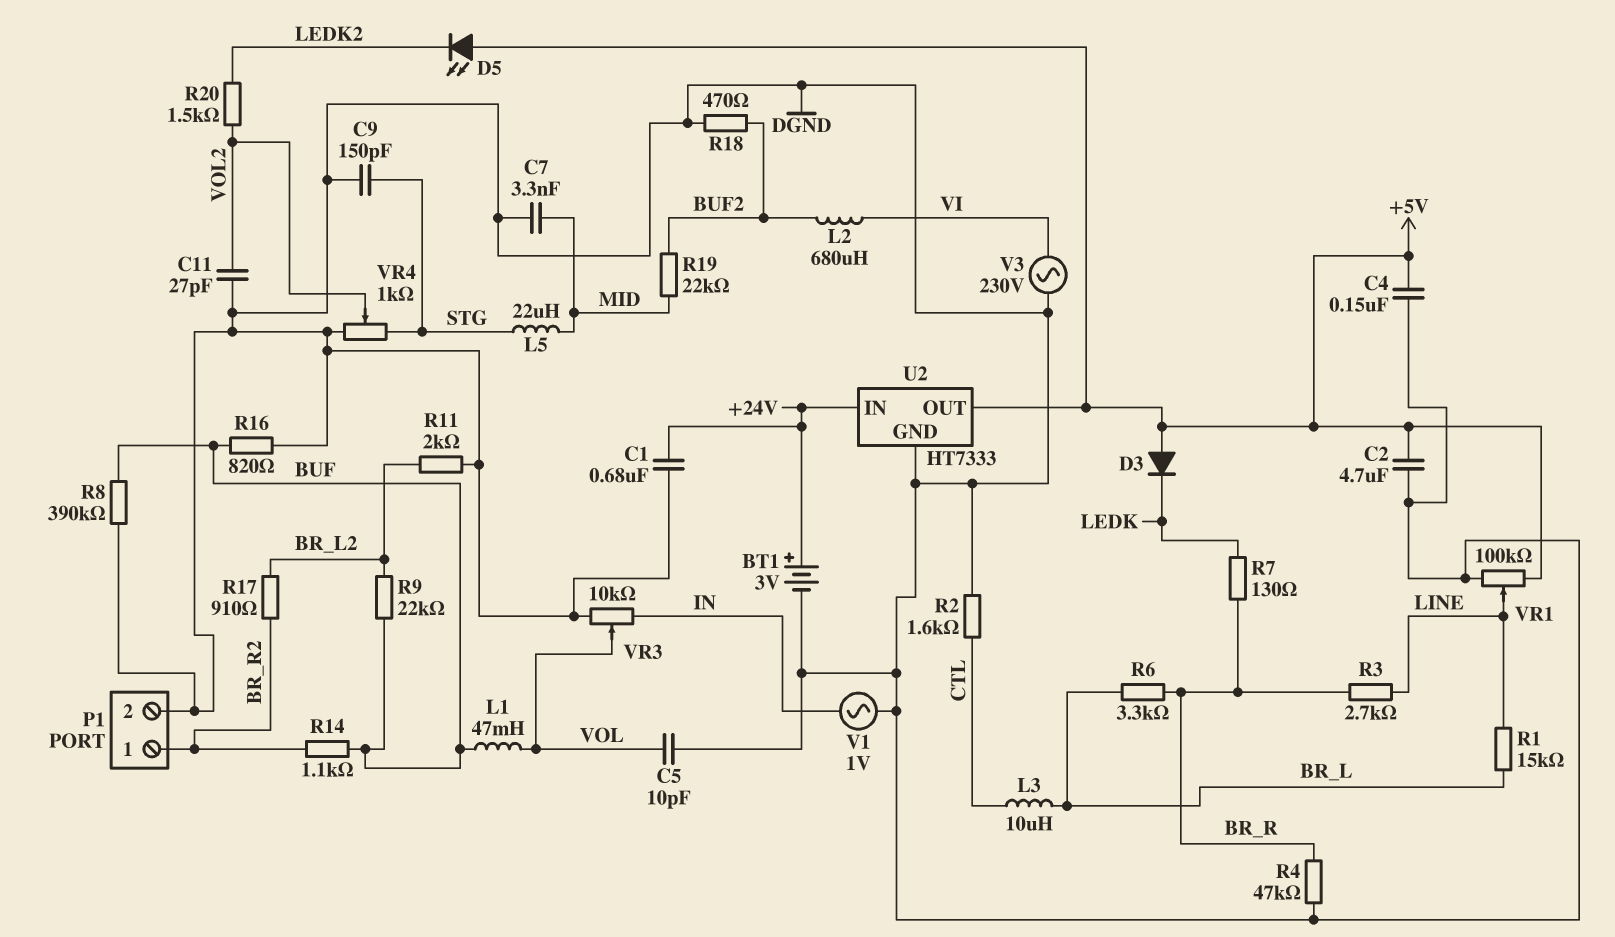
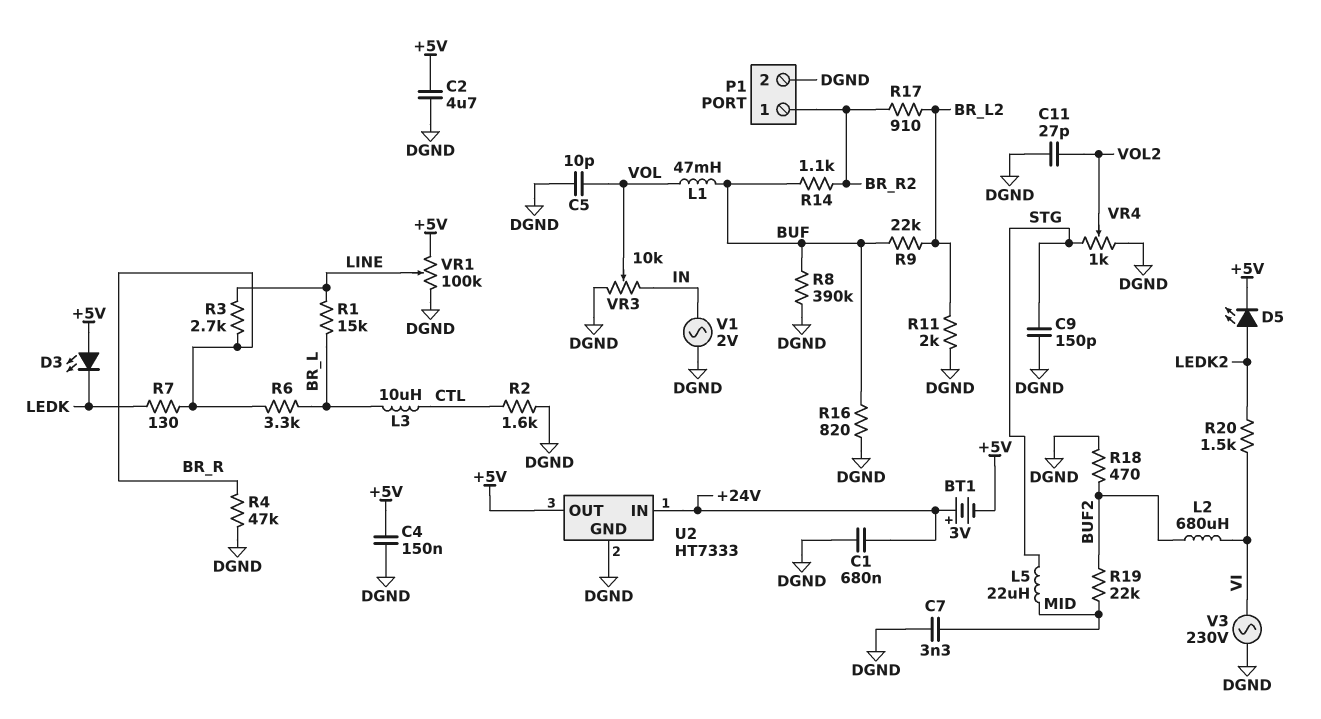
BT1: 3V (plus +24V, minus DGND) -> 3V (plus +24V, minus +5V)
D3: diode (A +5V, K LEDK) -> LED (A +5V, K LEDK)
D5: LED (A +5V, K LEDK2) -> LED (A LEDK2, K +5V)
R20: 1.5k (LEDK2, VOL2) -> 1.5k (LEDK2, VI)
V1: AC 1V (DGND, IN) -> AC 2V (DGND, IN)

